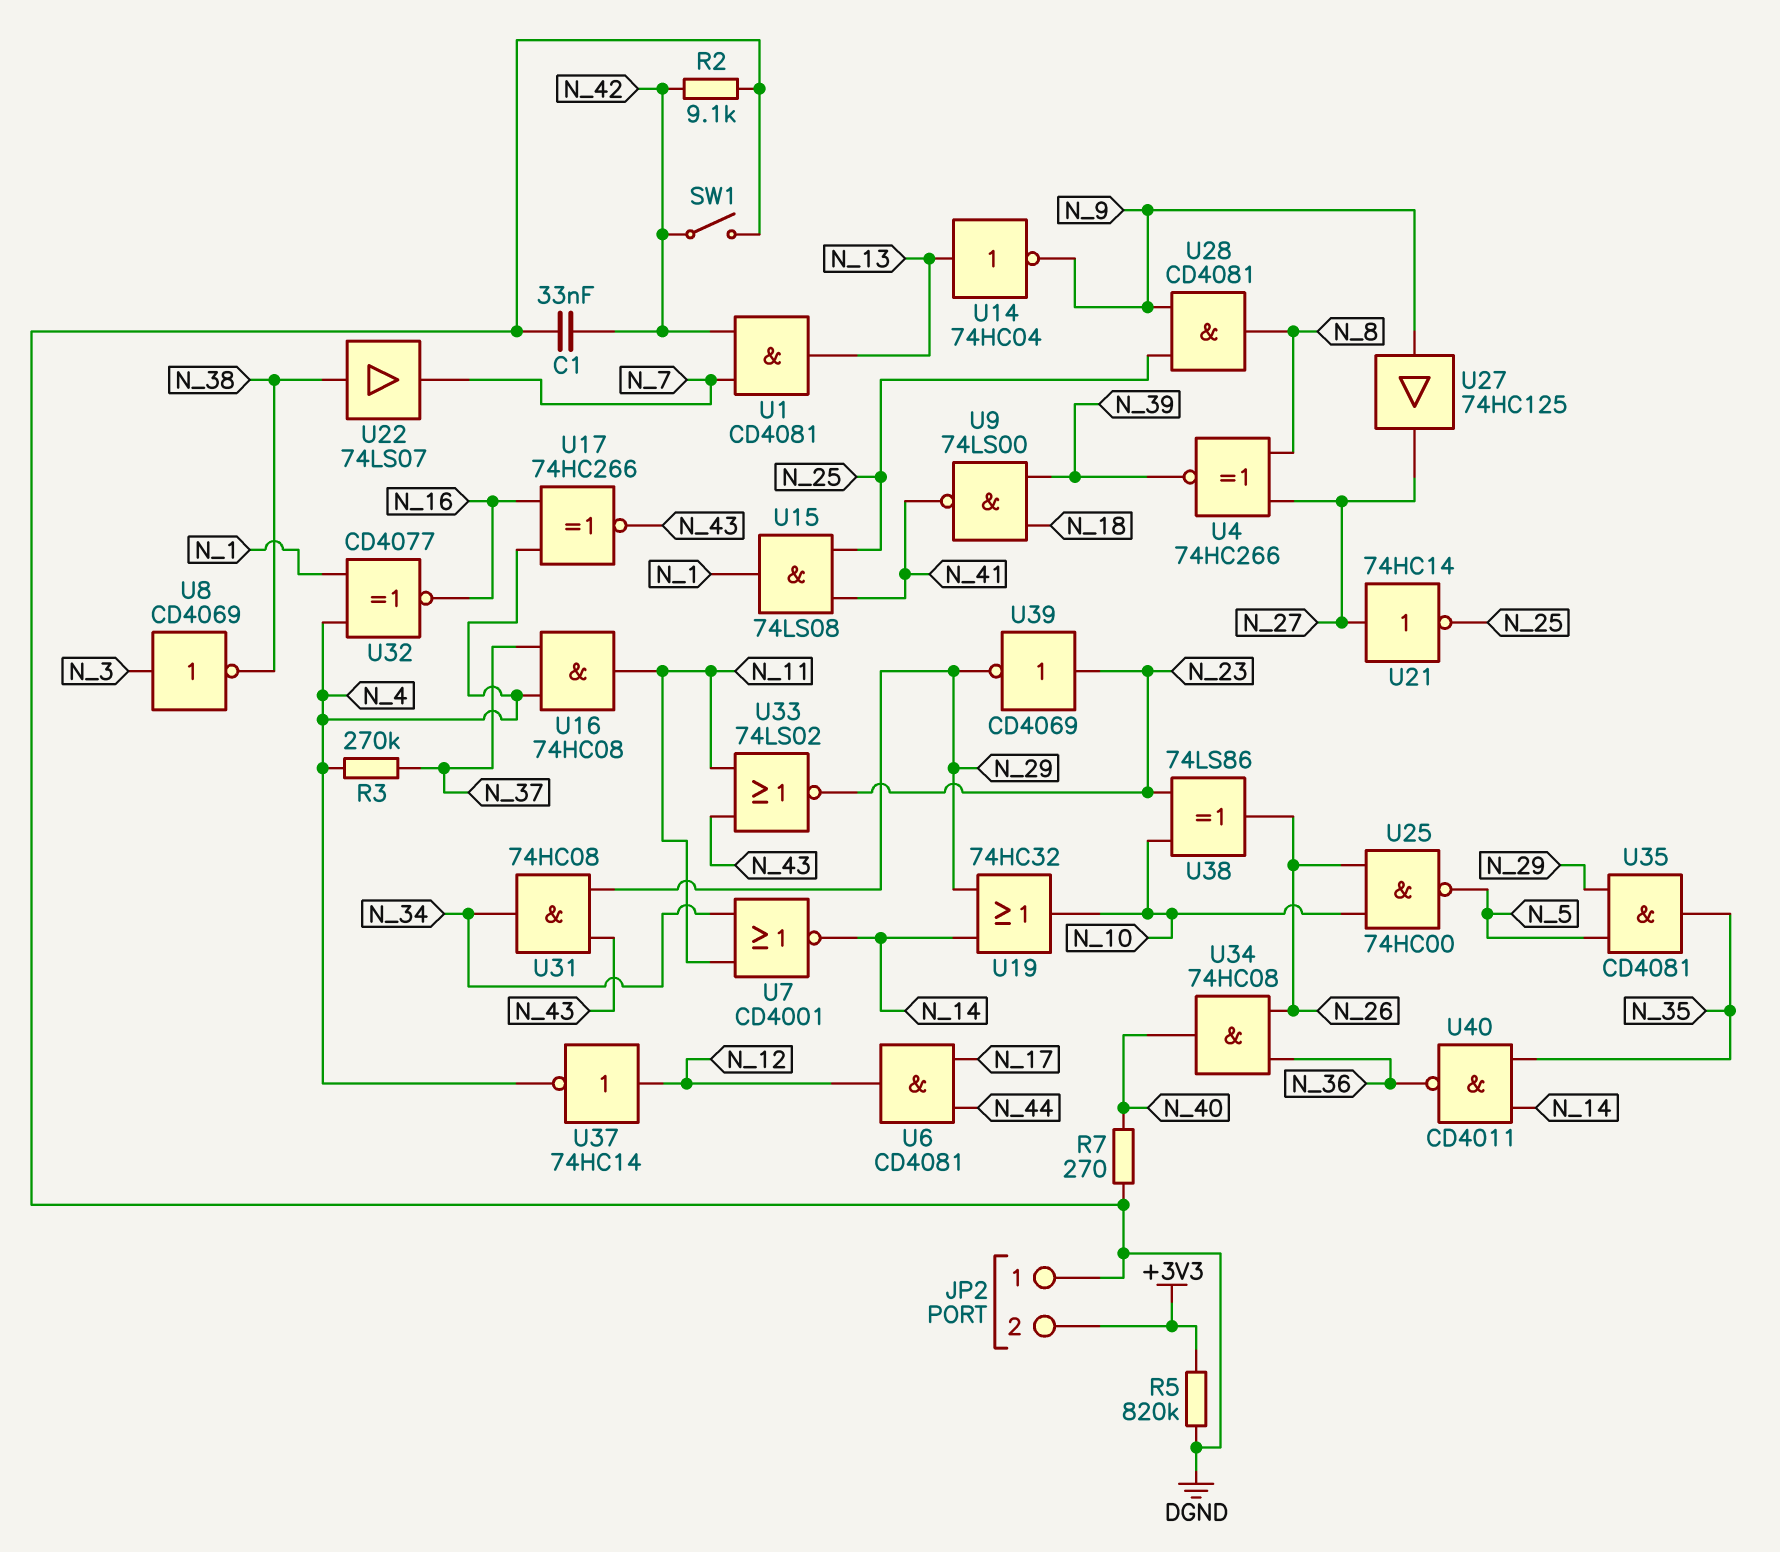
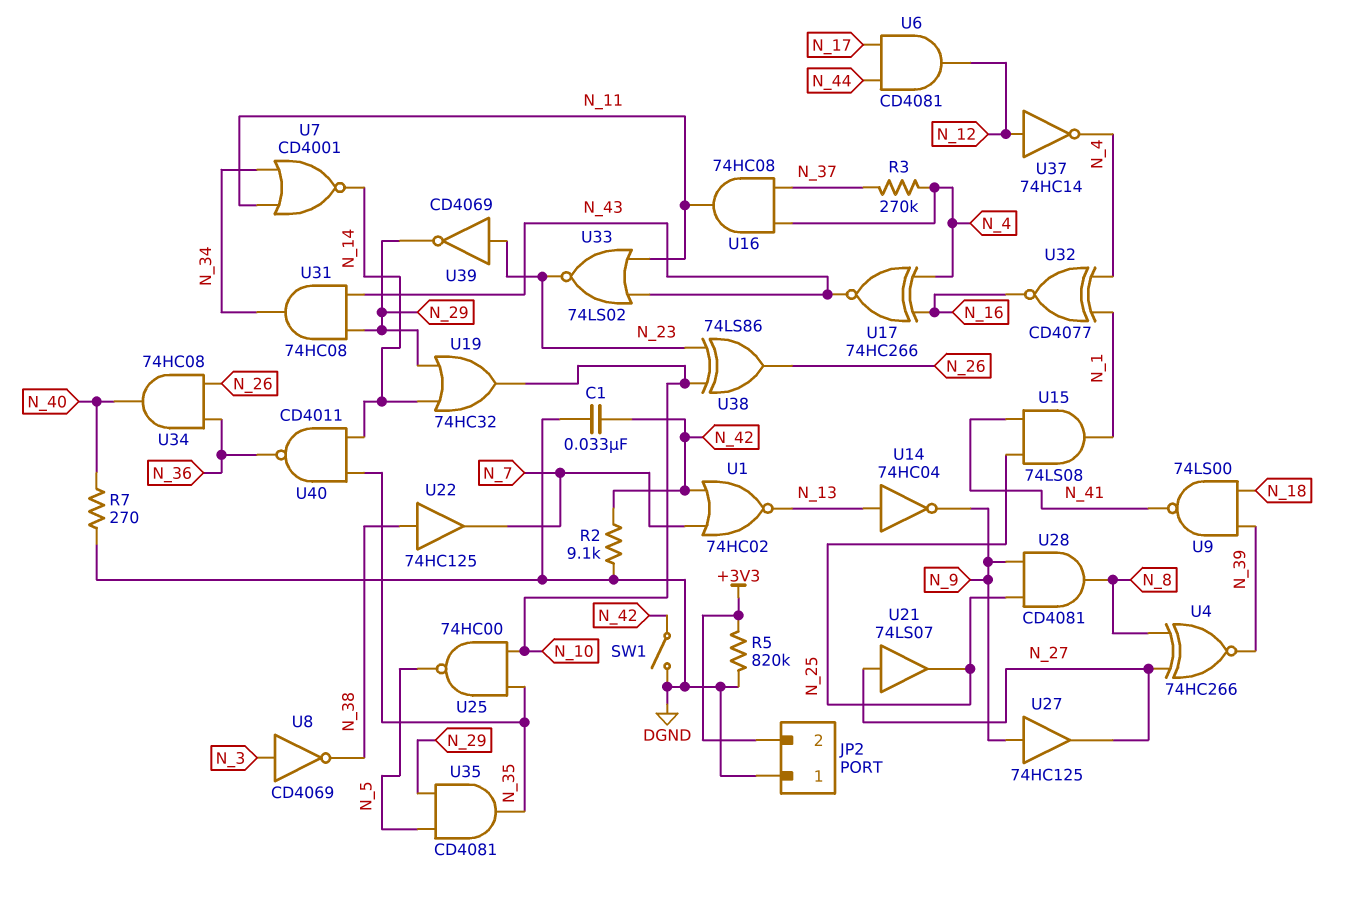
U1: AND CD4081 (in N_7, in N_42, out N_13) -> NOR 74HC02 (in N_7, in N_42, out N_13)
U21: NOT 74HC14 (in N_27, out N_25) -> buffer 74LS07 (in N_27, out N_25)
U22: buffer 74LS07 (in N_38, out N_7) -> buffer 74HC125 (in N_38, out N_7)
U25: NAND 74HC00 (in N_10, in N_26, out N_5) -> NAND 74HC00 (in N_10, in N_35, out N_5)

